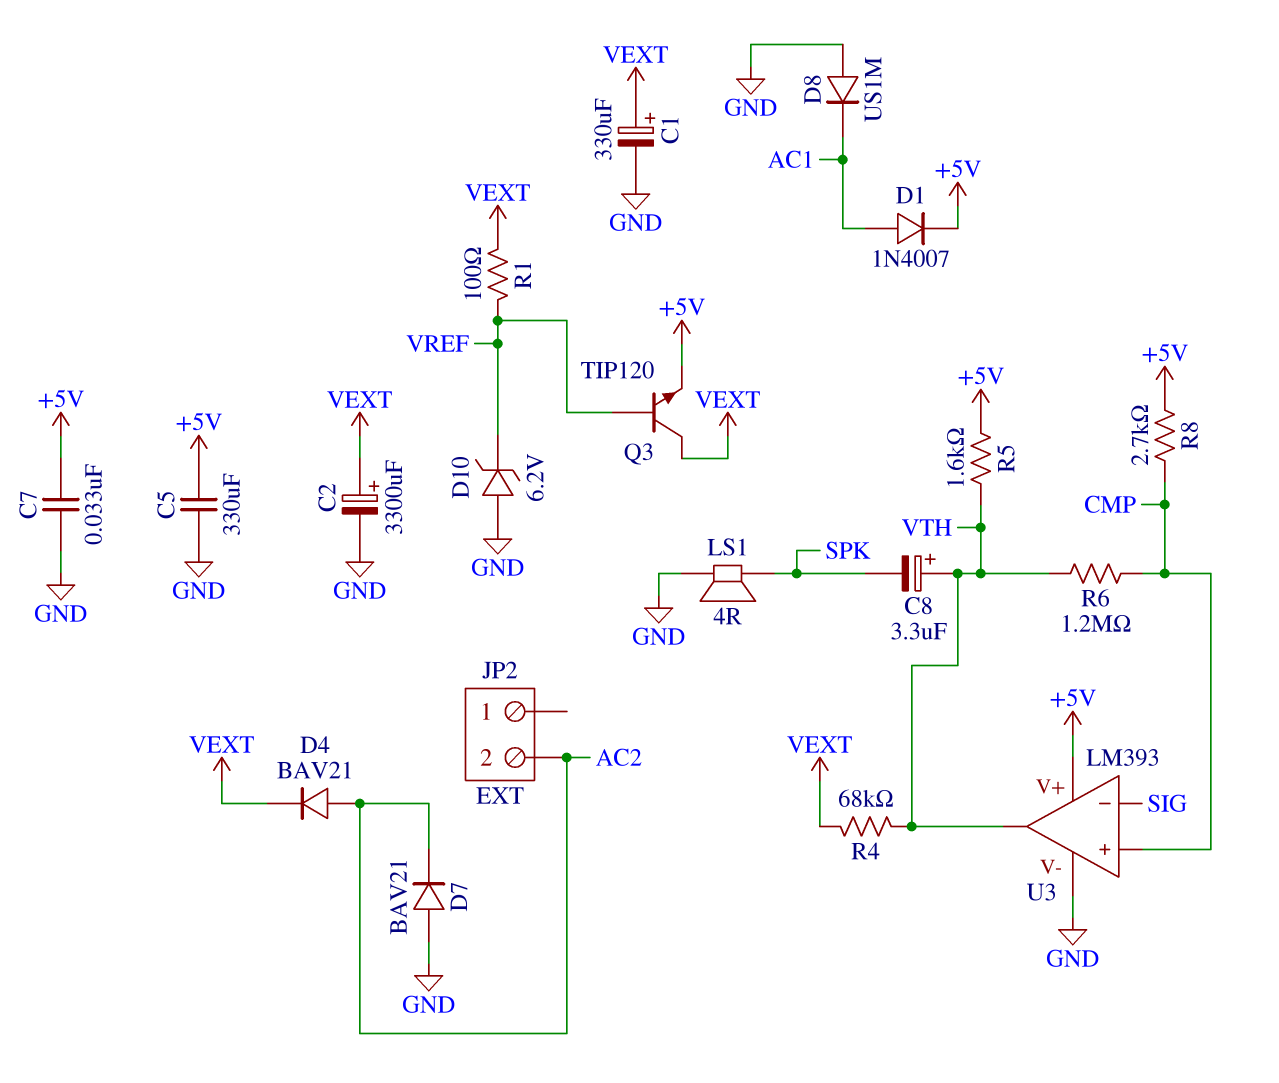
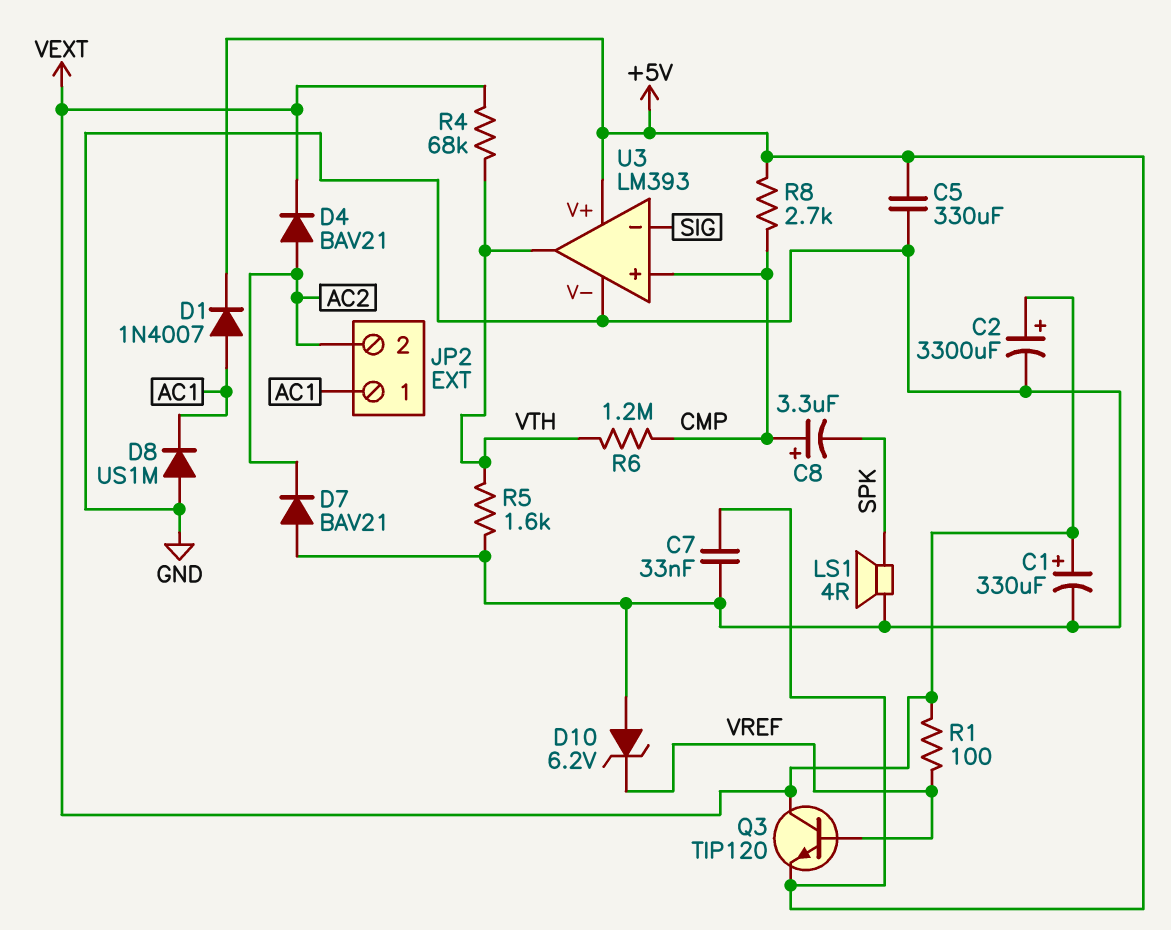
C8: 3.3uF (plus VTH, minus SPK) -> 3.3uF (plus CMP, minus SPK)
JP2 pin 1: none -> AC1
R5: 1.6k (+5V, VTH) -> 1.6k (GND, VTH)

